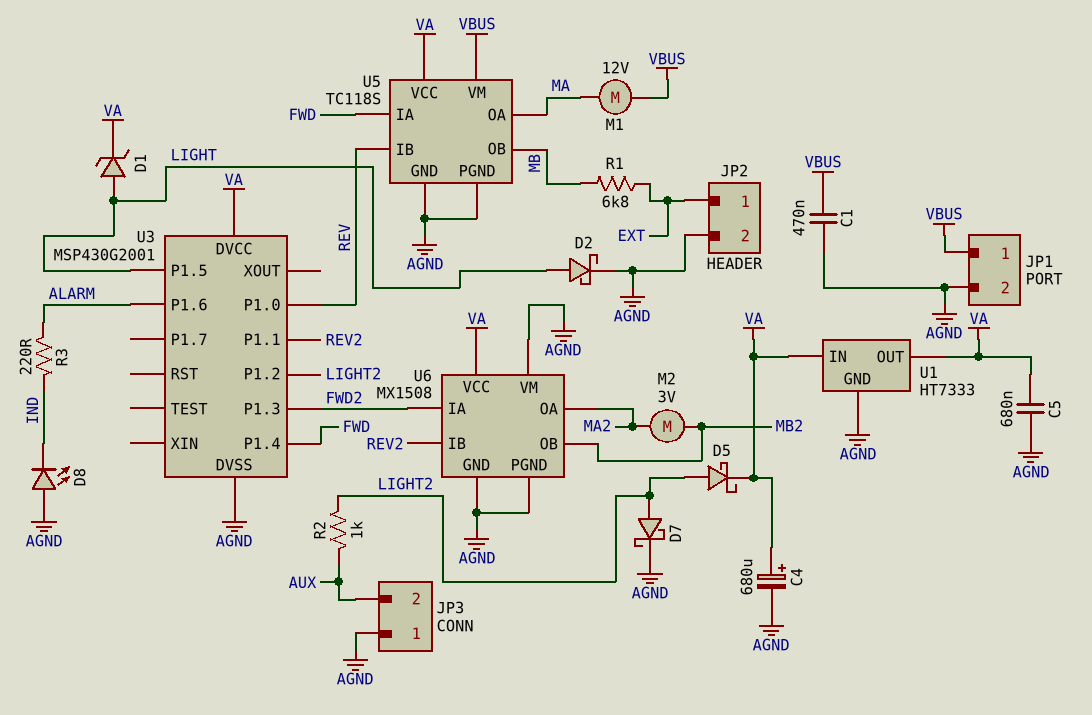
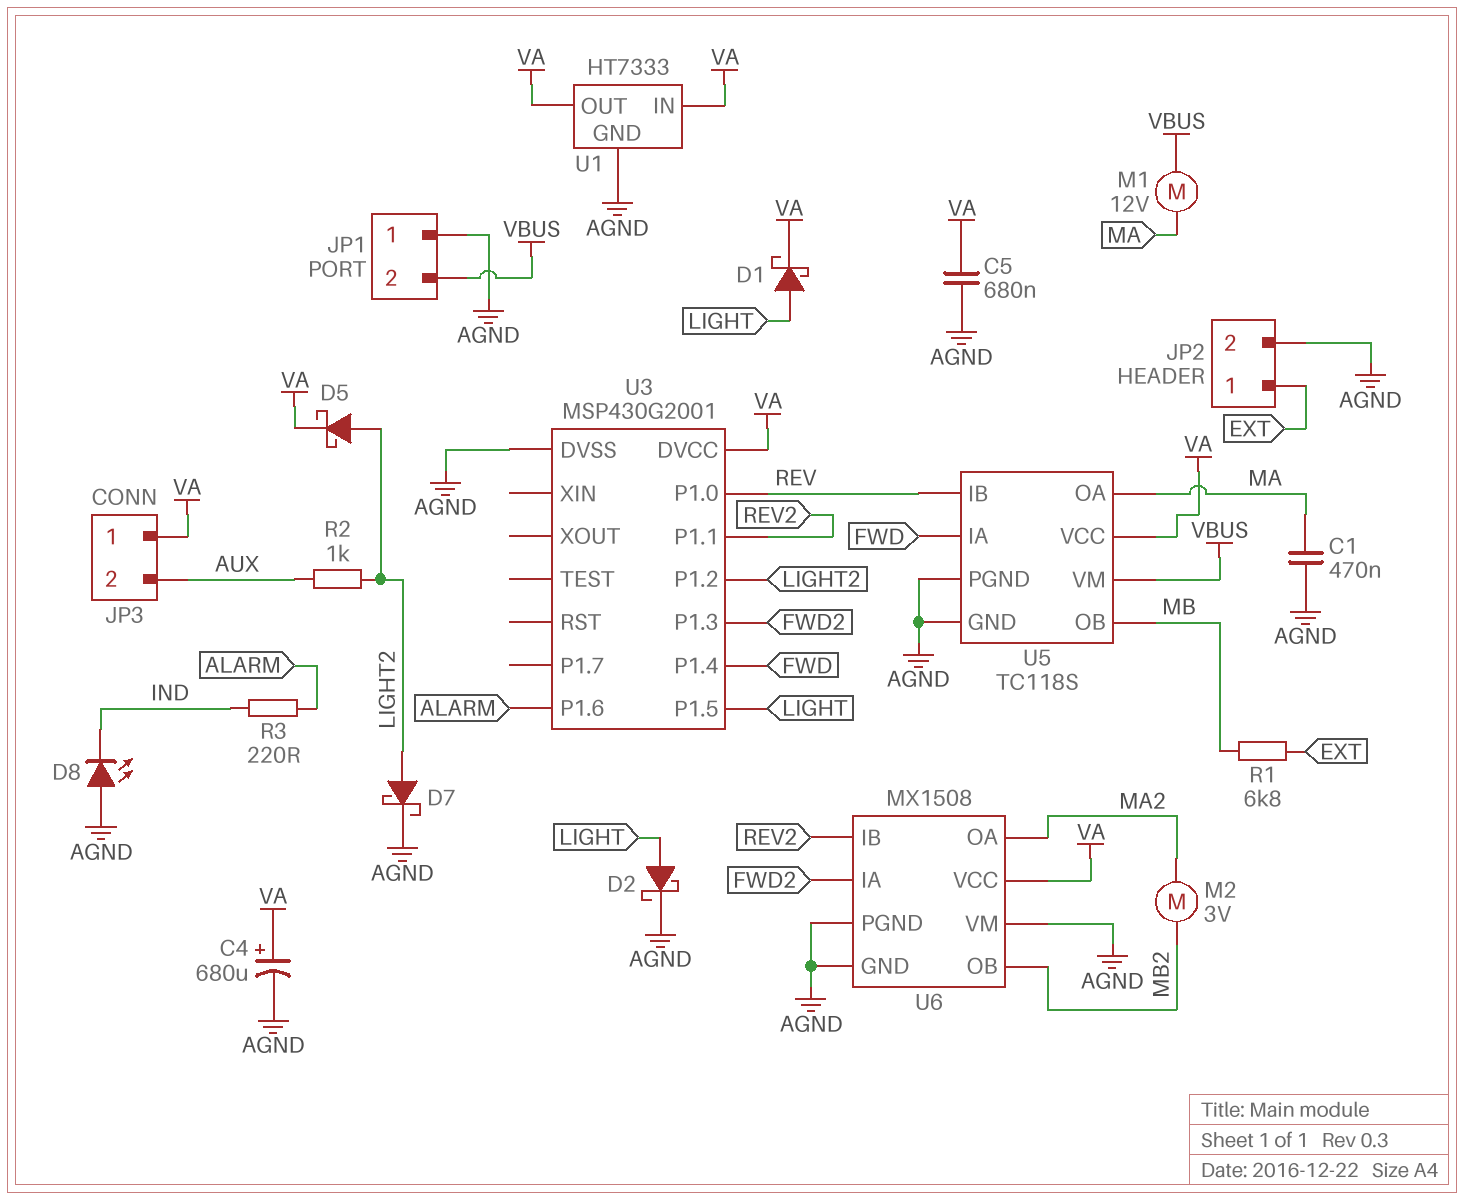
C1: 470nF (AGND, VBUS) -> 470nF (AGND, MA)
D1: zener (A LIGHT, K VA) -> schottky (A LIGHT, K VA)
JP1 pin 1: VBUS -> AGND
JP1 pin 2: AGND -> VBUS
JP3 pin 1: AGND -> VA

